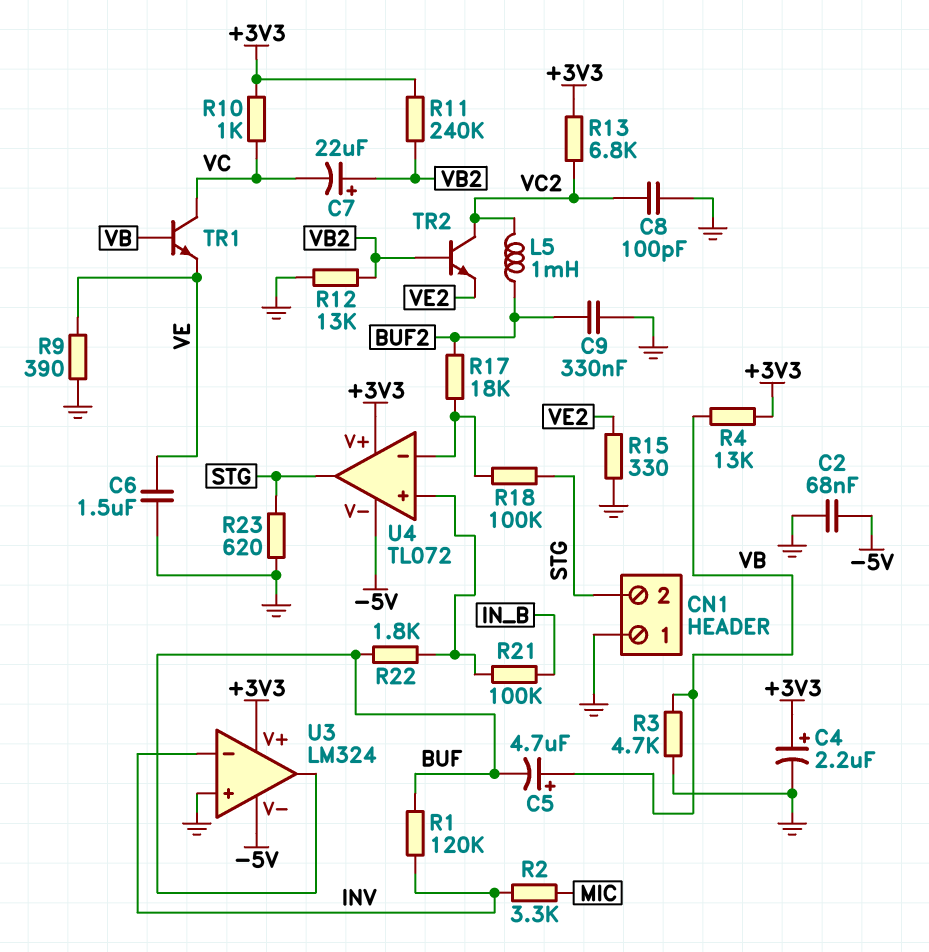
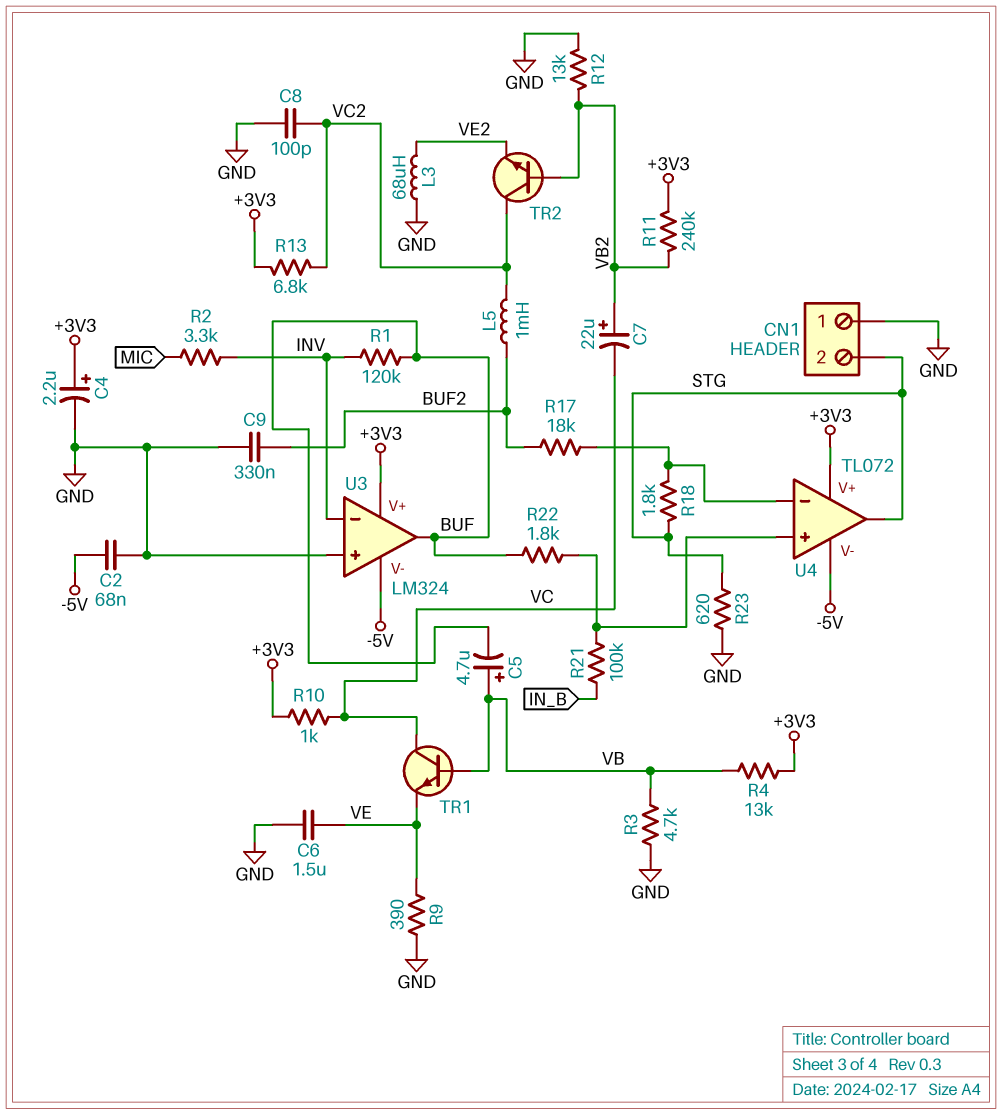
L3: none -> 68uH (GND, VE2)
R15: 330 (GND, VE2) -> none
R18: 100k (STG, U4/in-) -> 1.8k (STG, U4/in-)

